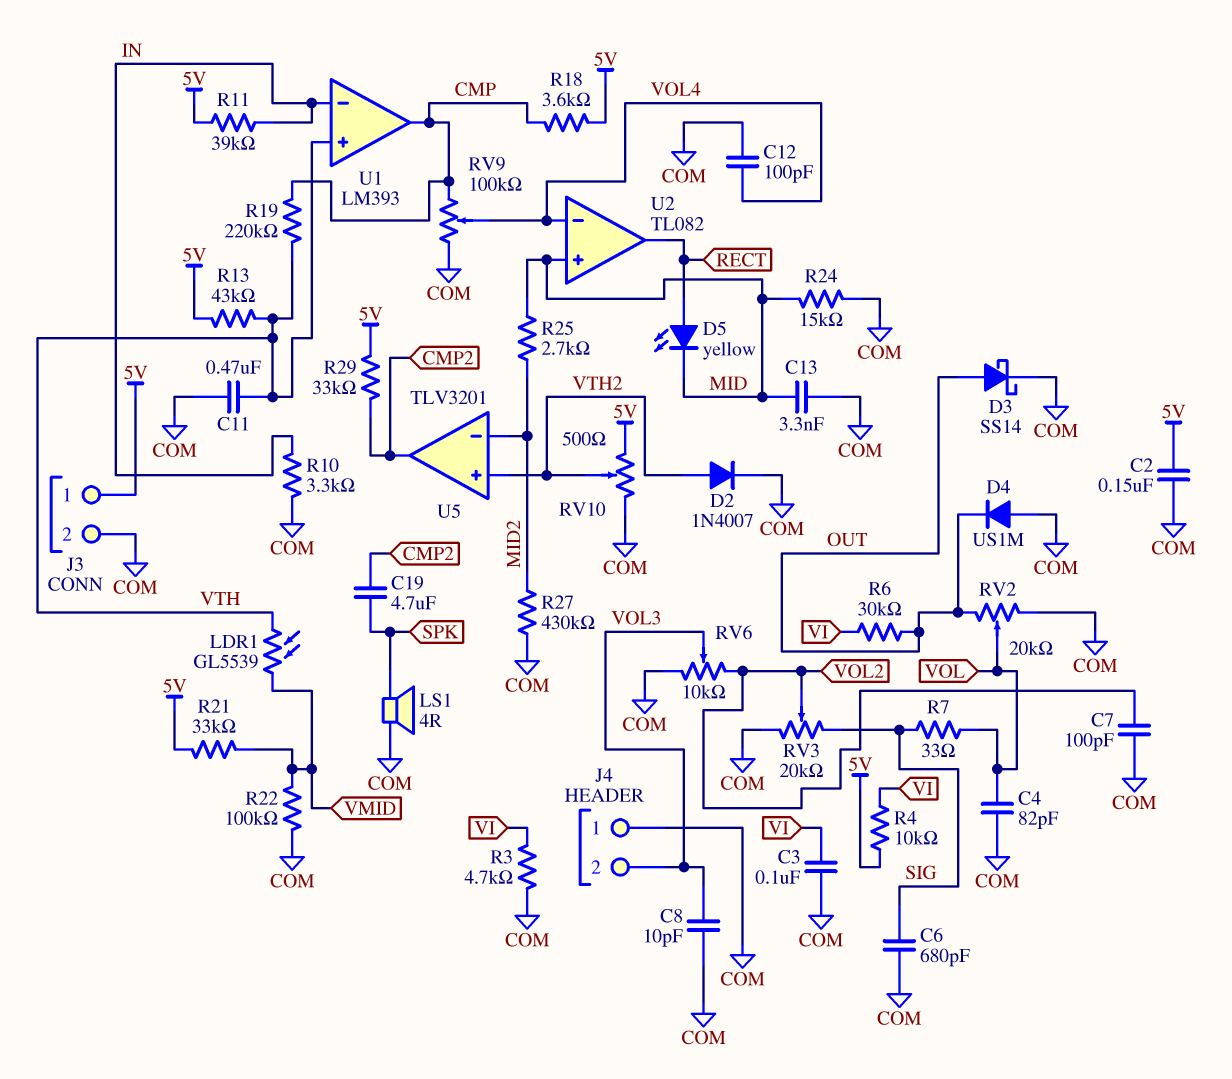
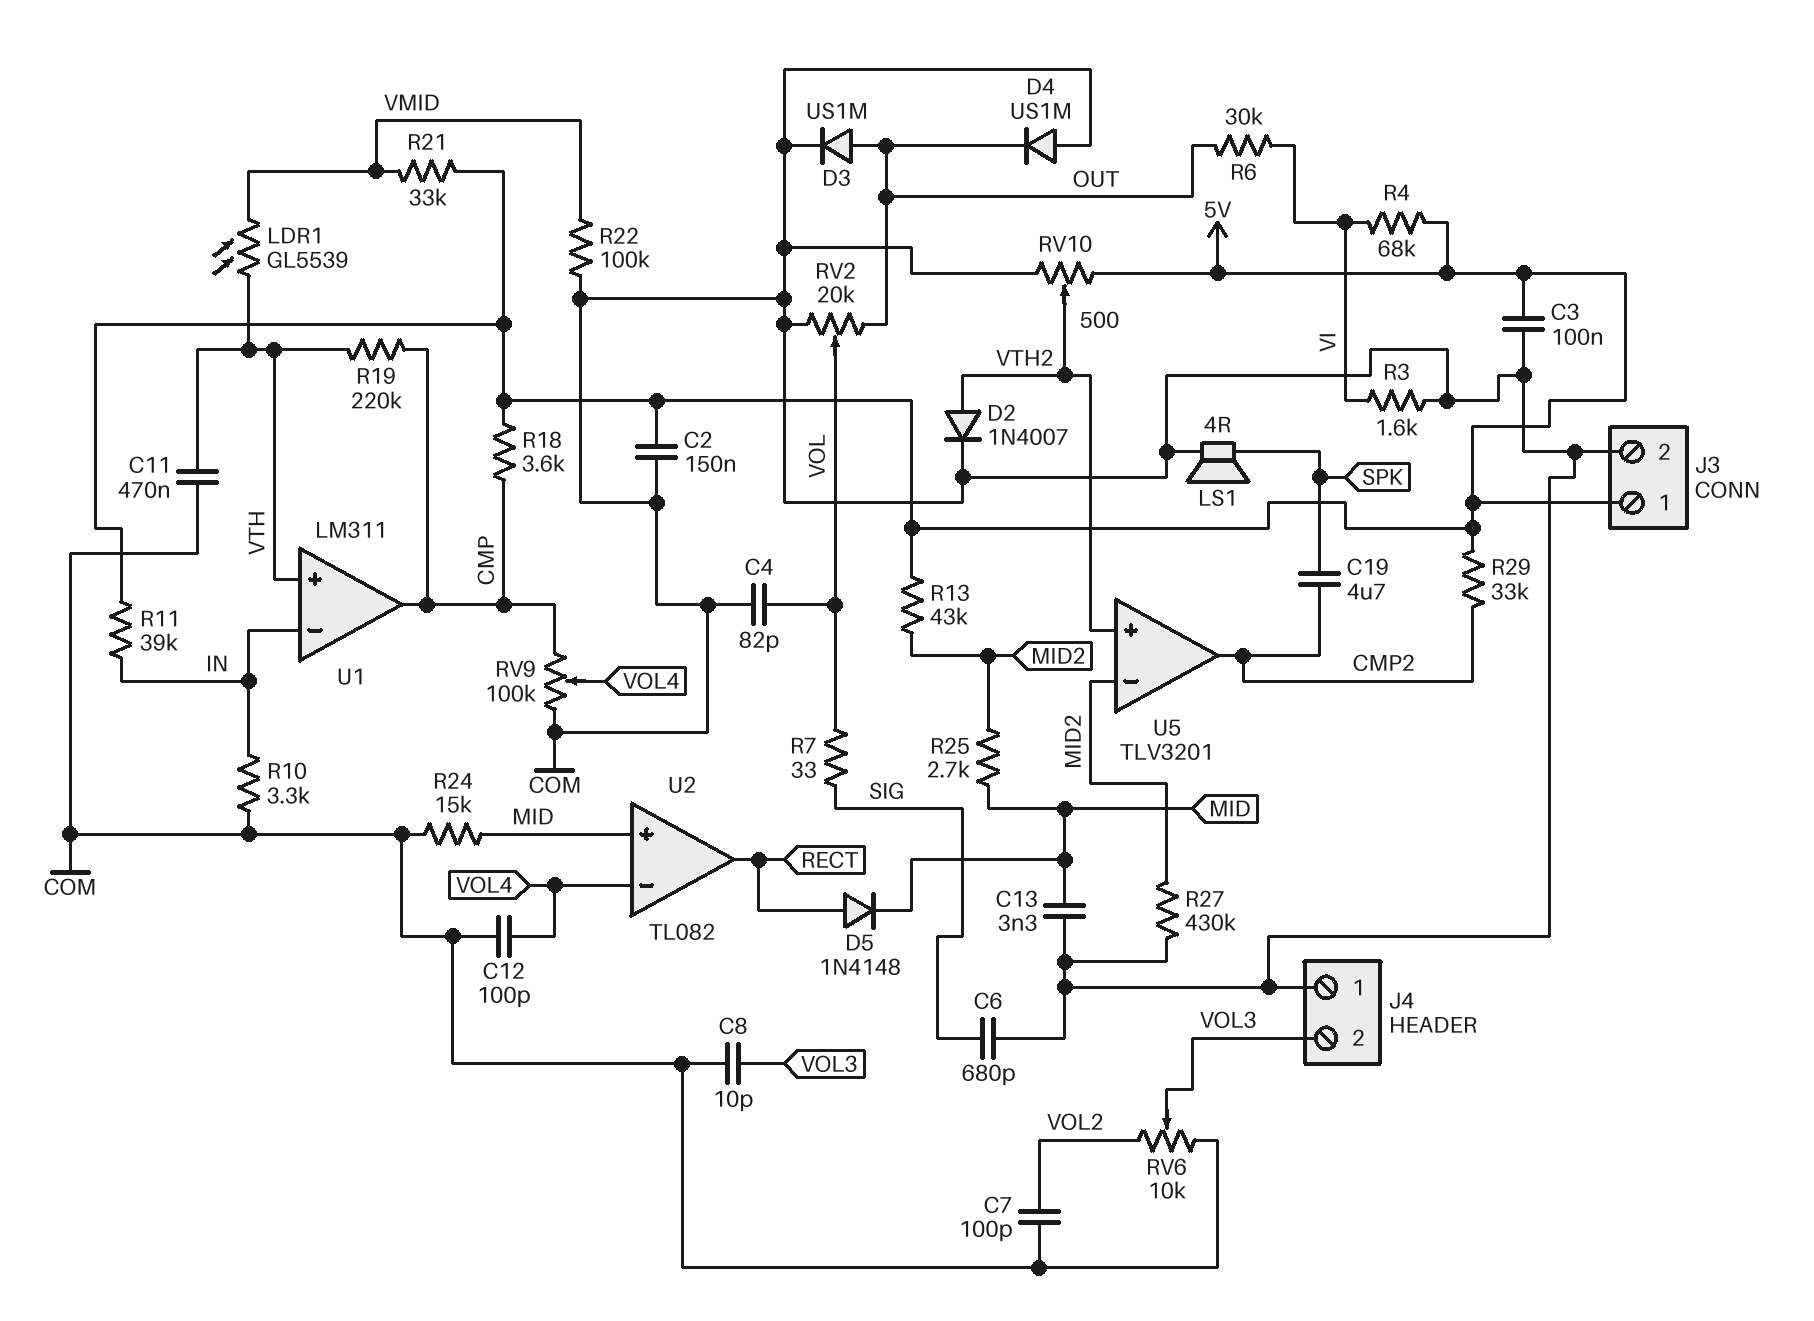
C3: 100nF (COM, VI) -> 100nF (5V, COM)
D3: schottky SS14 (A OUT, K COM) -> diode US1M (A OUT, K COM)
D5: LED yellow (A RECT, K MID) -> diode 1N4148 (A RECT, K MID)
R3: 4.7k (COM, VI) -> 1.6k (COM, VI)
R4: 10k (5V, VI) -> 68k (5V, VI)
R13: 43k (5V, VTH) -> 43k (5V, MID2)
RV3: 20k (COM, SIG, wiper VOL2) -> none
U1: LM393 -> LM311

